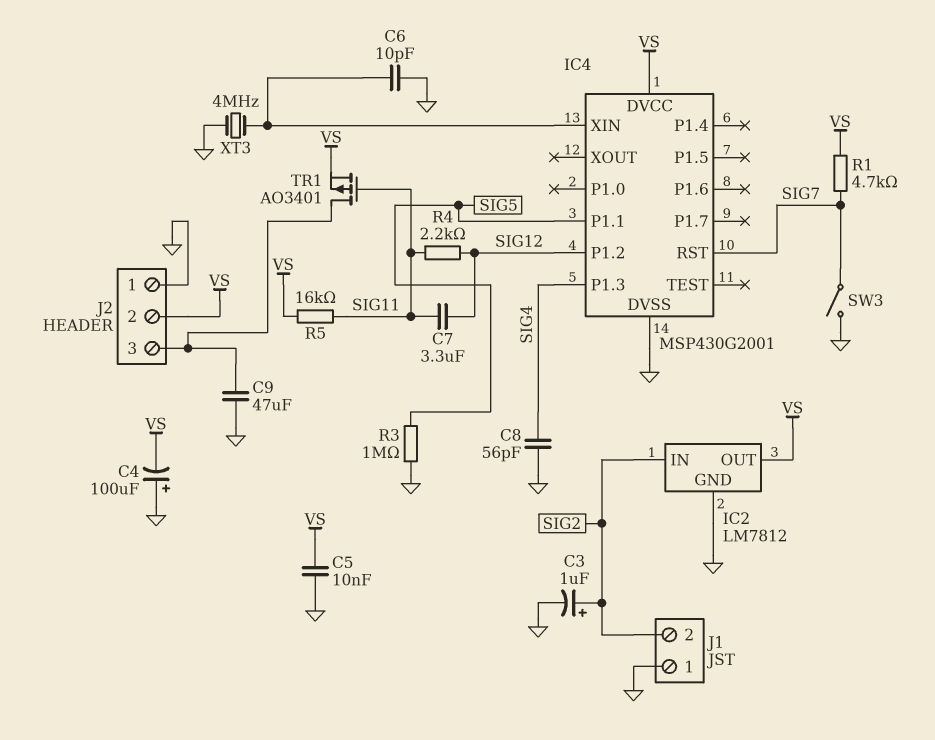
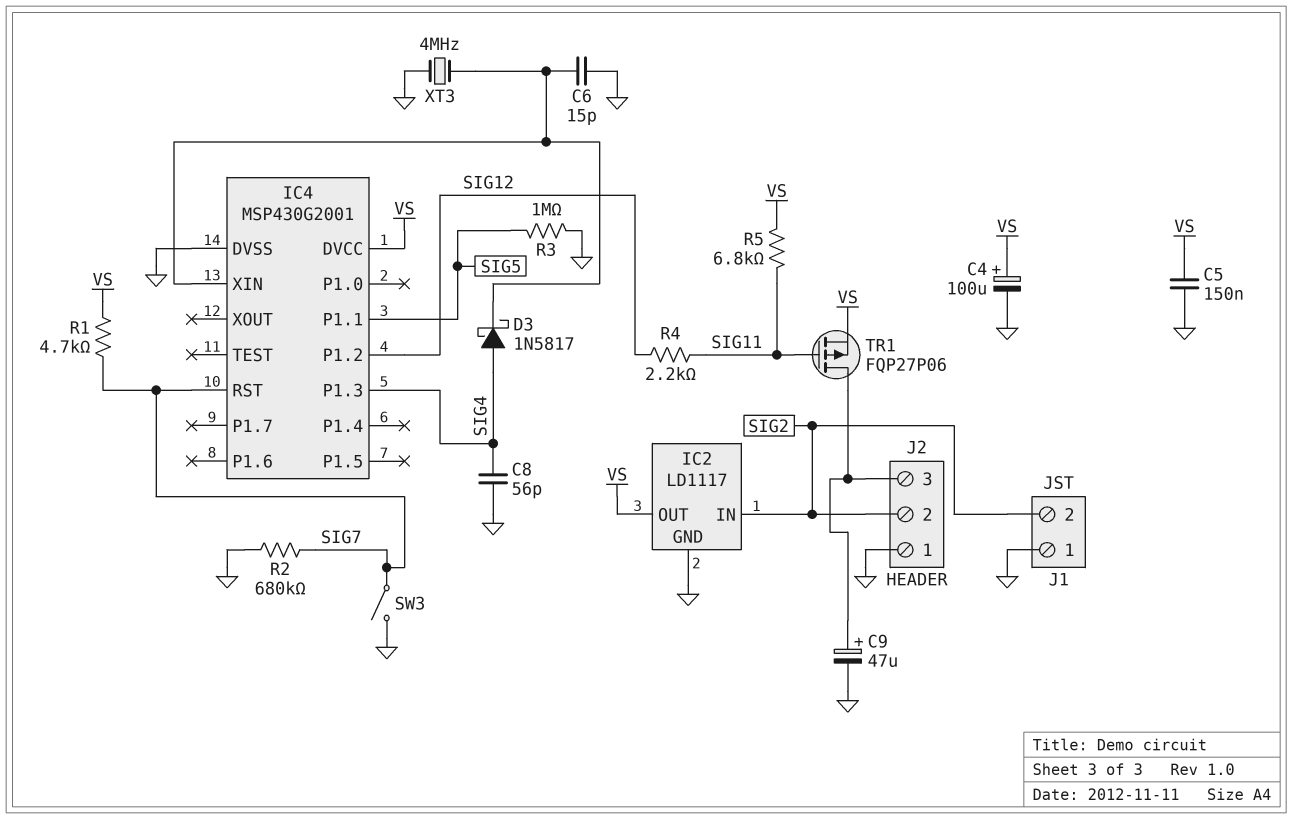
C3: 1uF (plus SIG2, minus GND) -> none
C4: 100uF (plus GND, minus VS) -> 100uF (plus VS, minus GND)
C5: 10nF (GND, VS) -> 150nF (GND, VS)
C6: 10pF (GND, IC4/XIN) -> 15pF (GND, IC4/XIN)
C7: 3.3uF (SIG11, SIG12) -> none
C9: 47uF (GND, J2/3) -> 47uF (plus J2/3, minus GND)
D3: none -> schottky 1N5817 (A SIG4, K IC4/XIN)
IC2: LM7812 -> LD1117
J2 pin 2: VS -> SIG2
R2: none -> 680k (GND, SIG7)
R5: 16k (SIG11, VS) -> 6.8k (SIG11, VS)
TR1: PMOS AO3401 (G SIG11, D J2/3, S VS) -> PMOS FQP27P06 (G SIG11, D J2/3, S VS)

